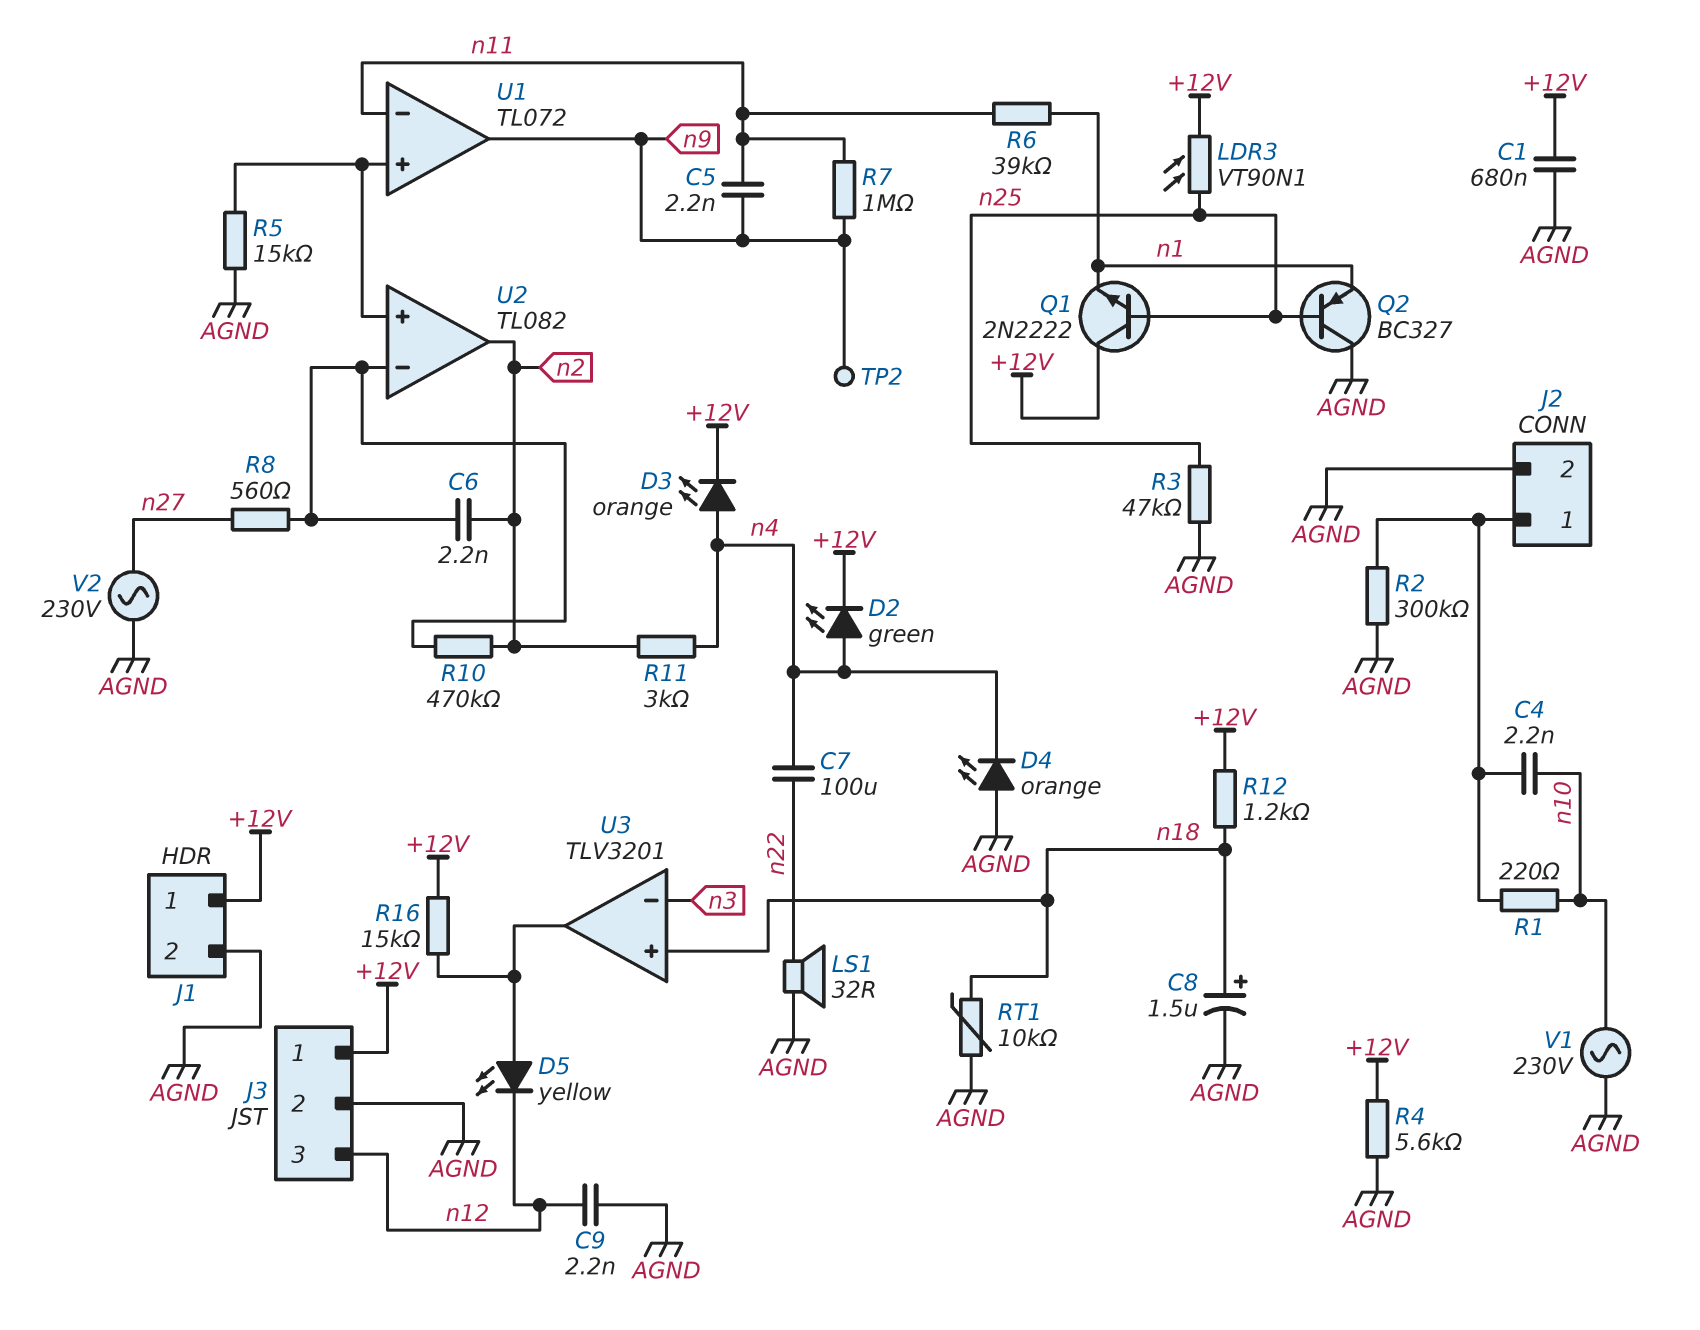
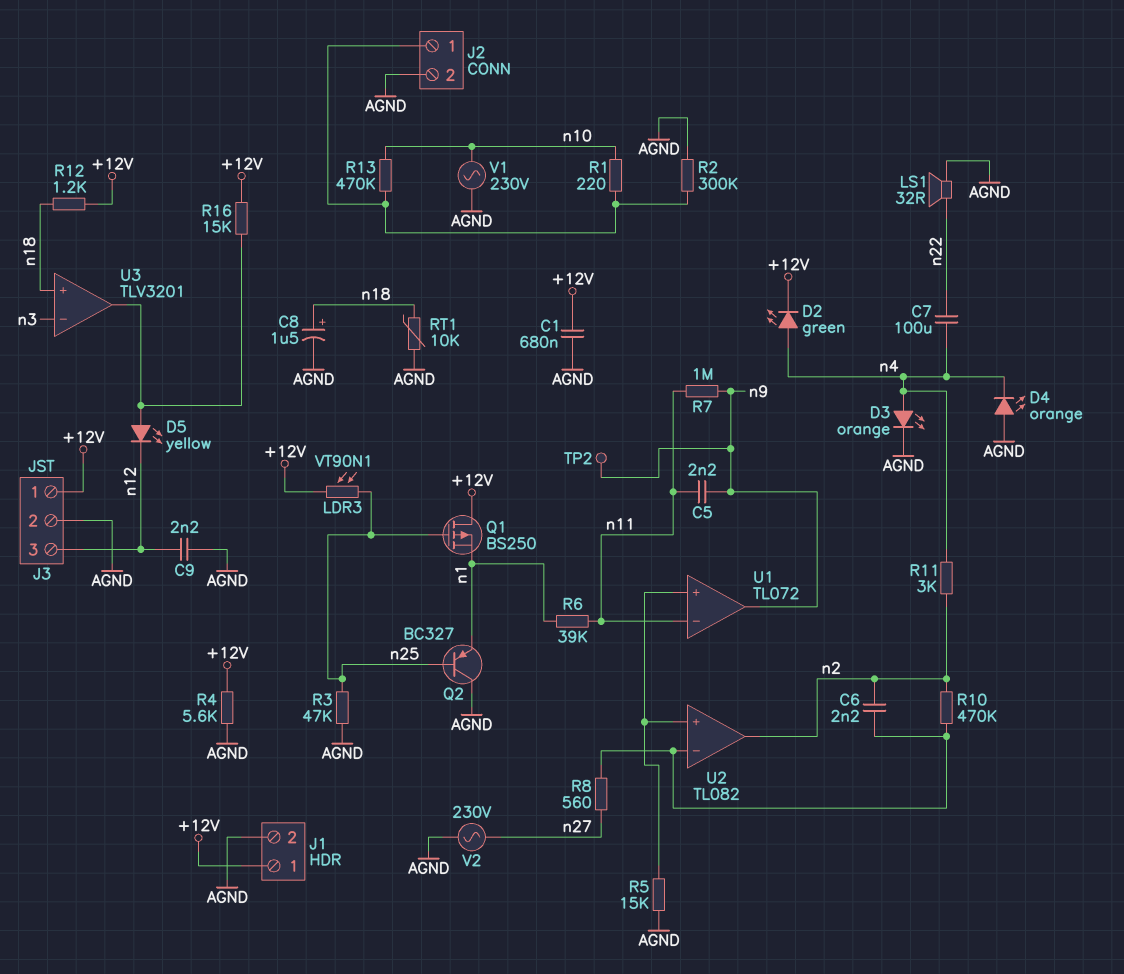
C4: 2.2nF (J2/1, n10) -> none
D3: LED orange (A n4, K +12V) -> LED orange (A n4, K AGND)
Q1: NPN 2N2222 (B n25, C +12V, E n1) -> PMOS BS250 (G n25, D +12V, S n1)
R13: none -> 470k (J2/1, n10)

